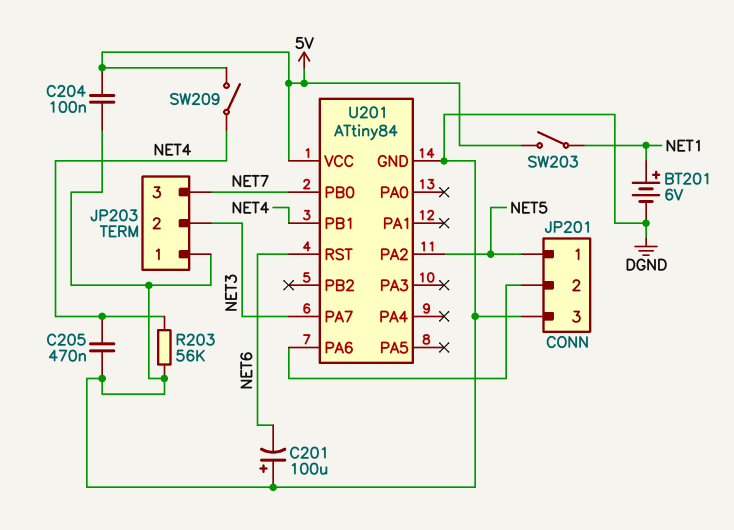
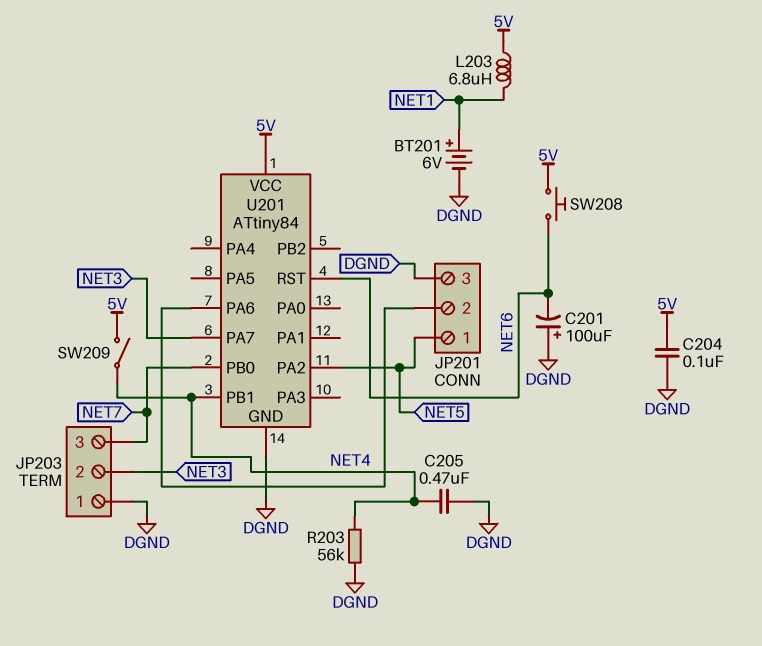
L203: none -> 6.8uH (5V, NET1)
SW203: switch (5V, NET1) -> none
SW208: none -> button (5V, NET6)

